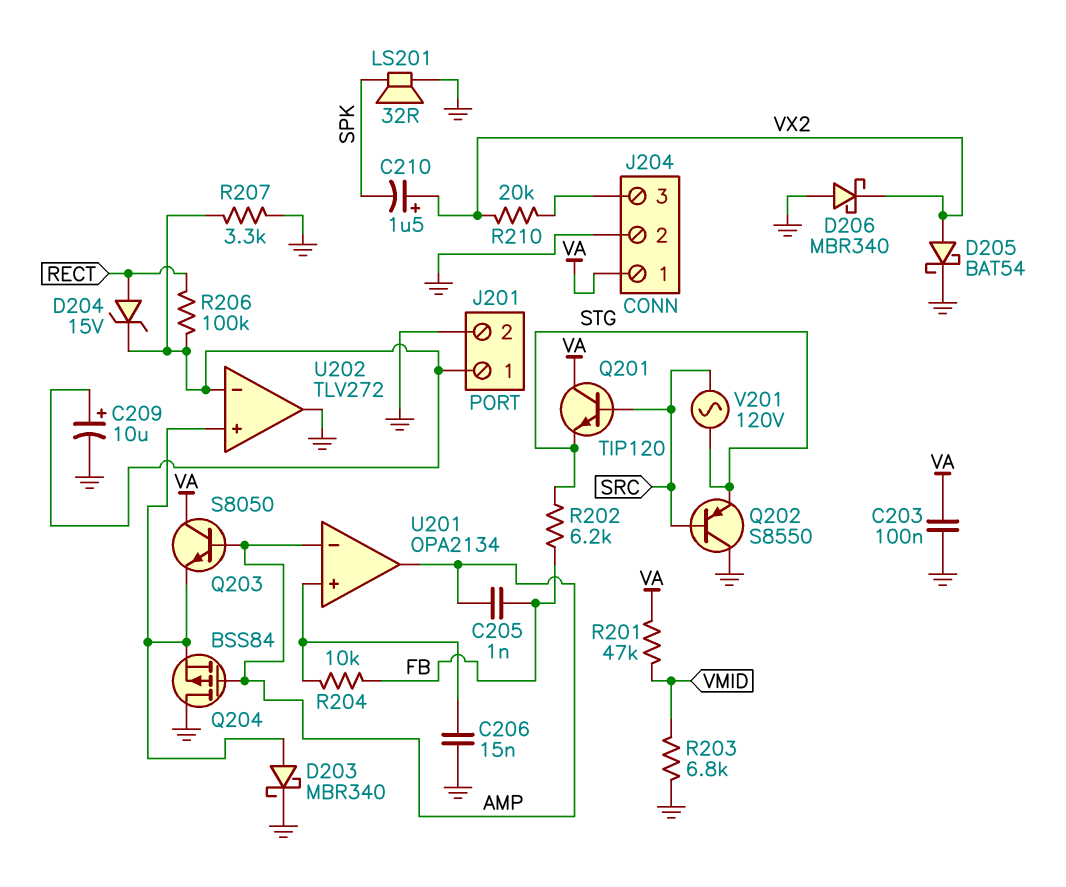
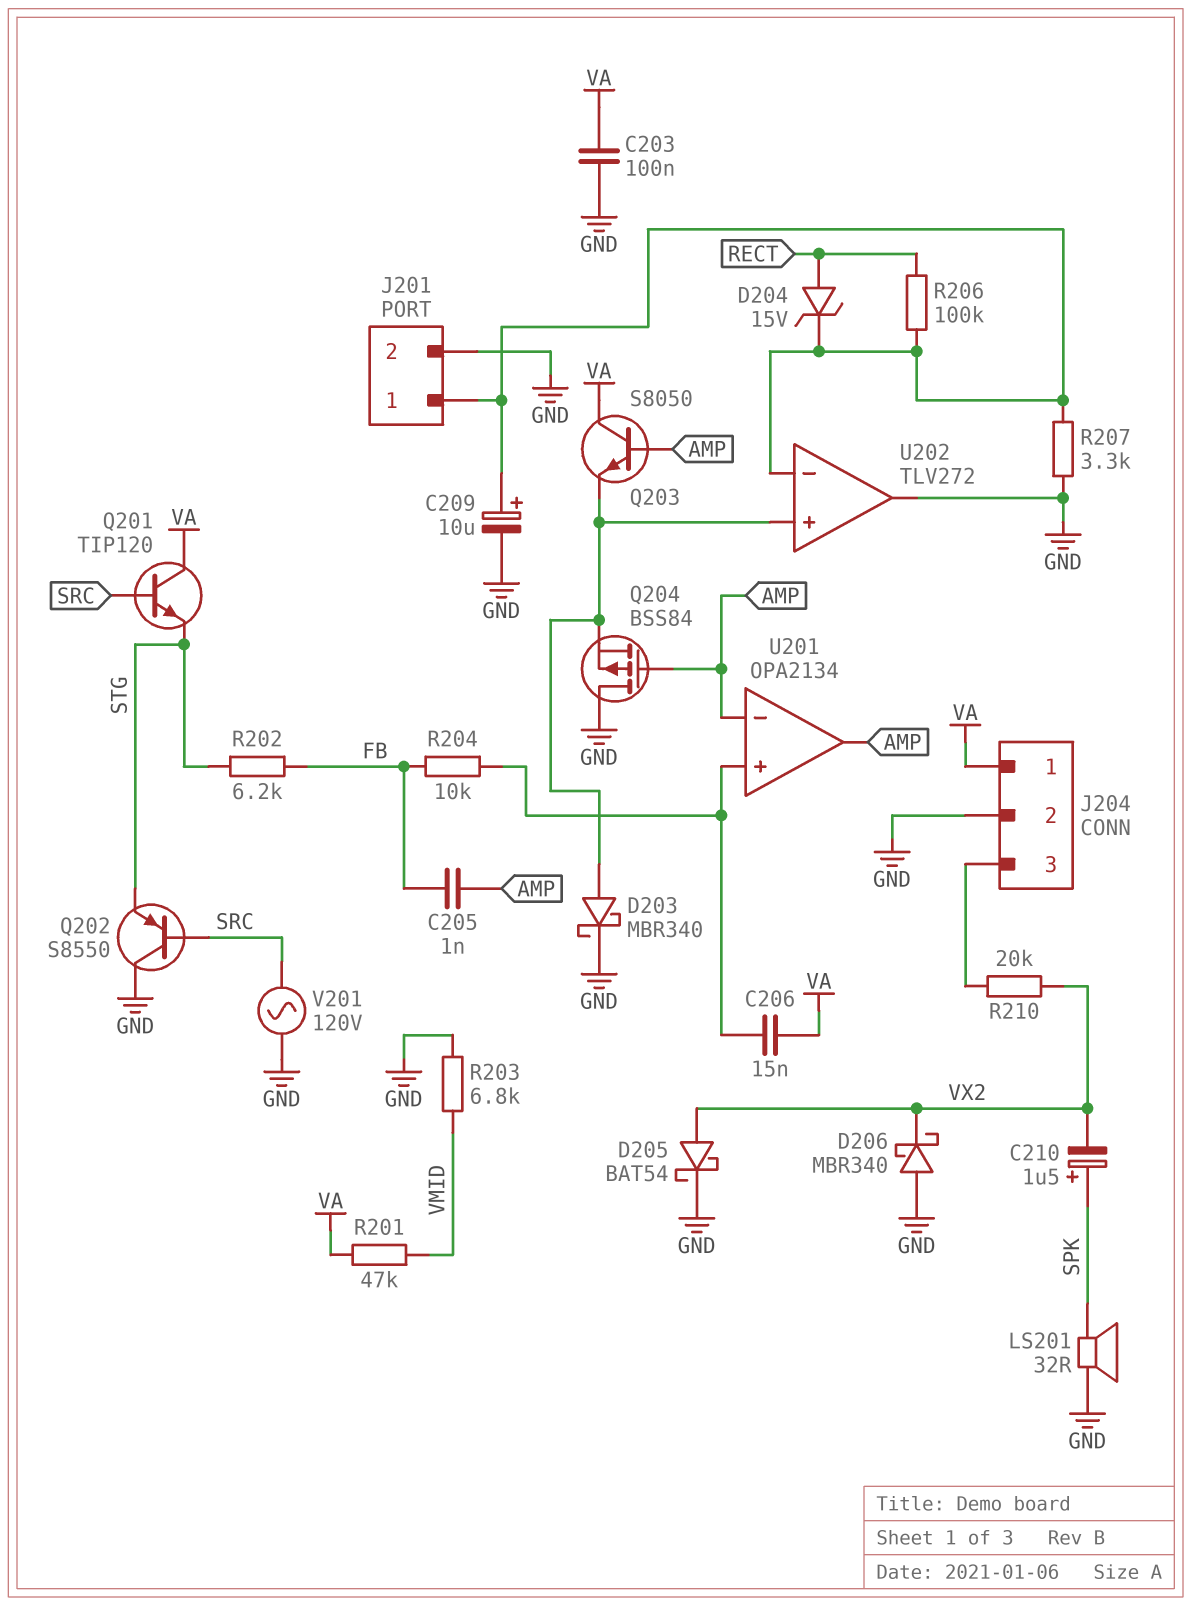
C206: 15nF (GND, U201/in+) -> 15nF (U201/in+, VA)
C210: 1.5uF (plus VX2, minus SPK) -> 1.5uF (plus SPK, minus VX2)
V201: AC 120V (SRC, STG) -> AC 120V (GND, SRC)

